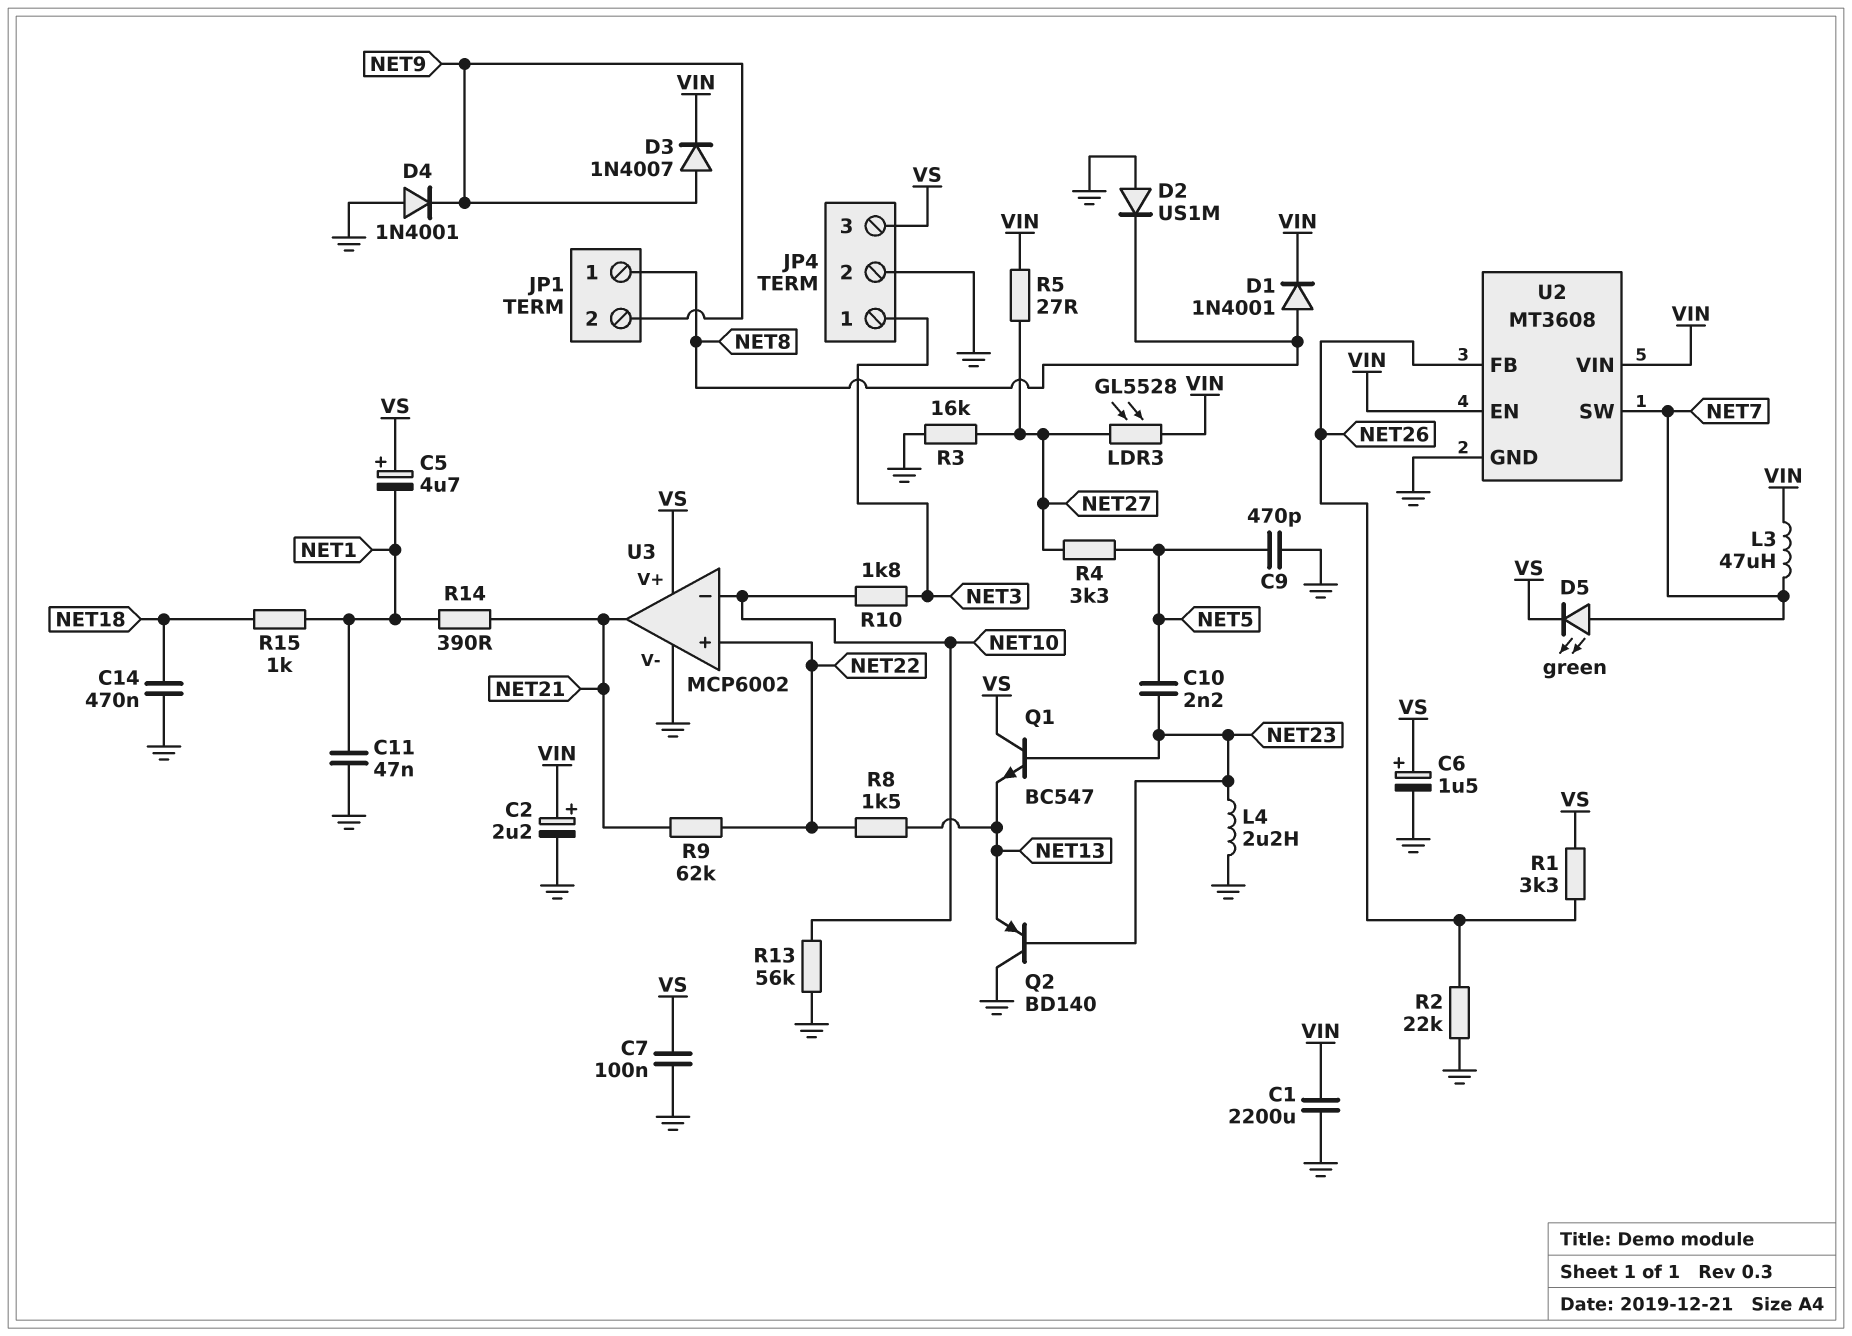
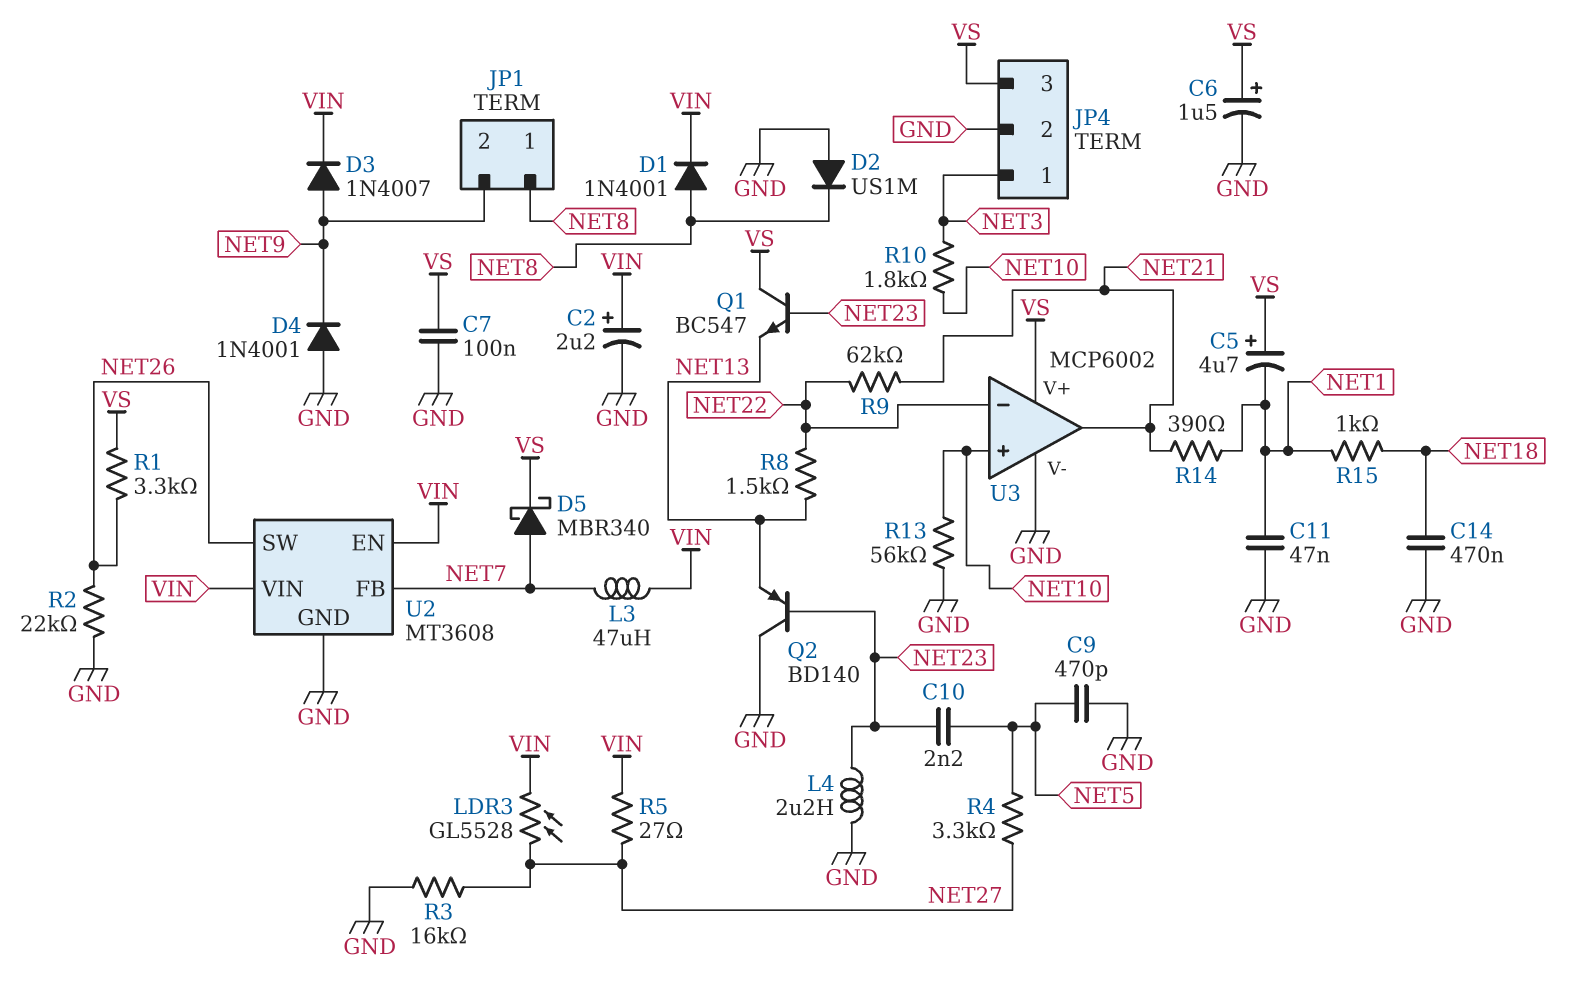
C1: 2200uF (GND, VIN) -> none
D5: LED green (A NET7, K VS) -> schottky MBR340 (A NET7, K VS)
U2 pin FB: NET26 -> NET7
U2 pin SW: NET7 -> NET26
U3 pin in+: NET22 -> NET10
U3 pin in-: NET10 -> NET22

